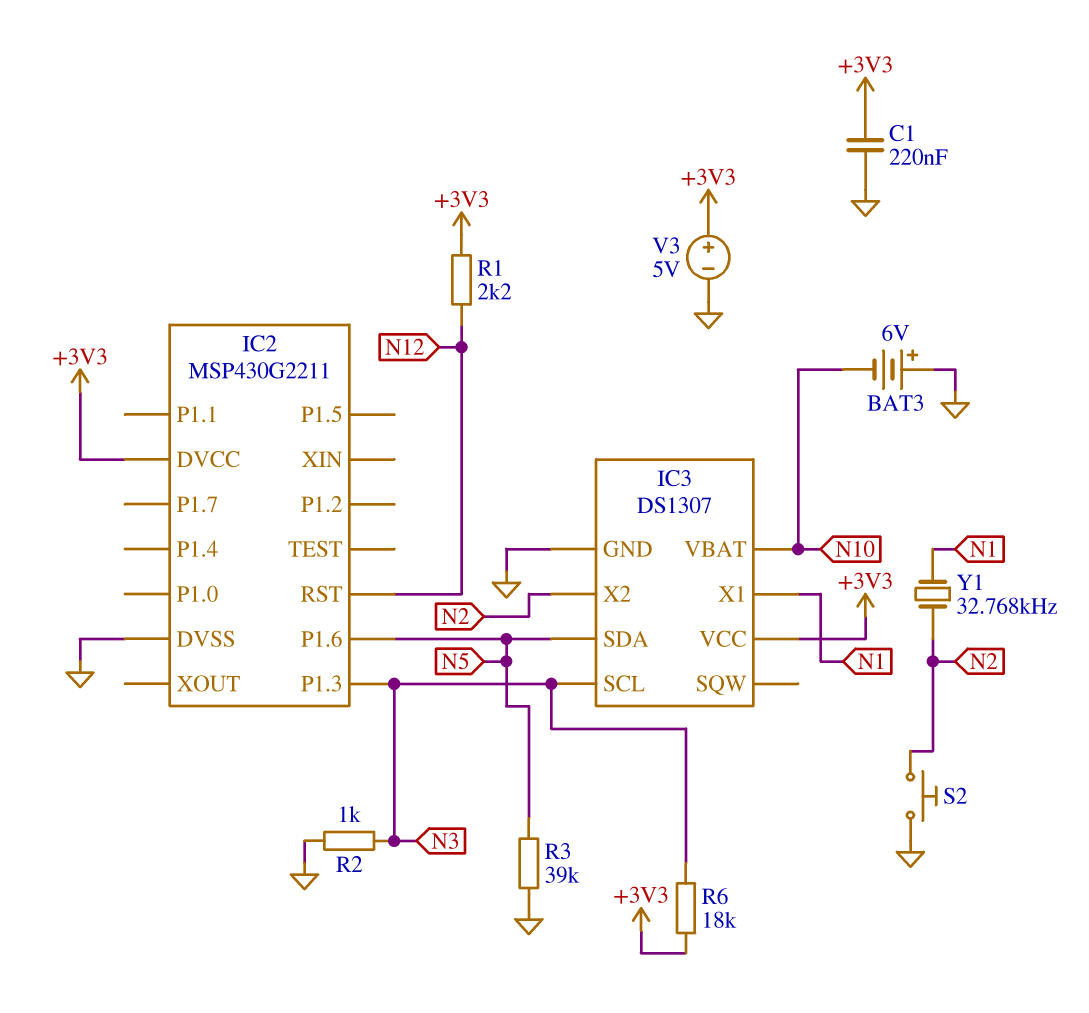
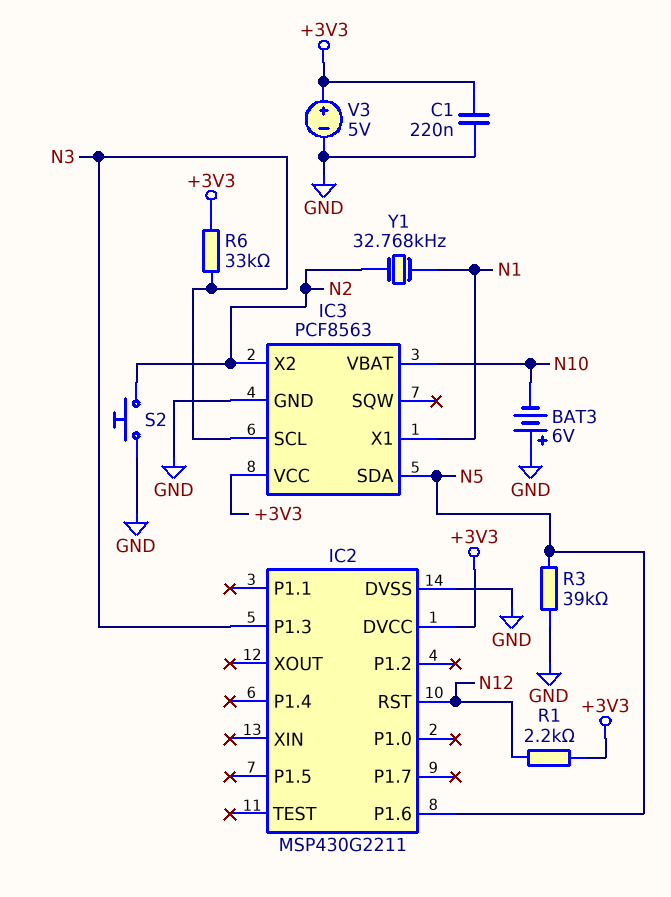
IC3: DS1307 -> PCF8563
R2: 1k (GND, N3) -> none
R6: 18k (+3V3, N3) -> 33k (+3V3, N3)

